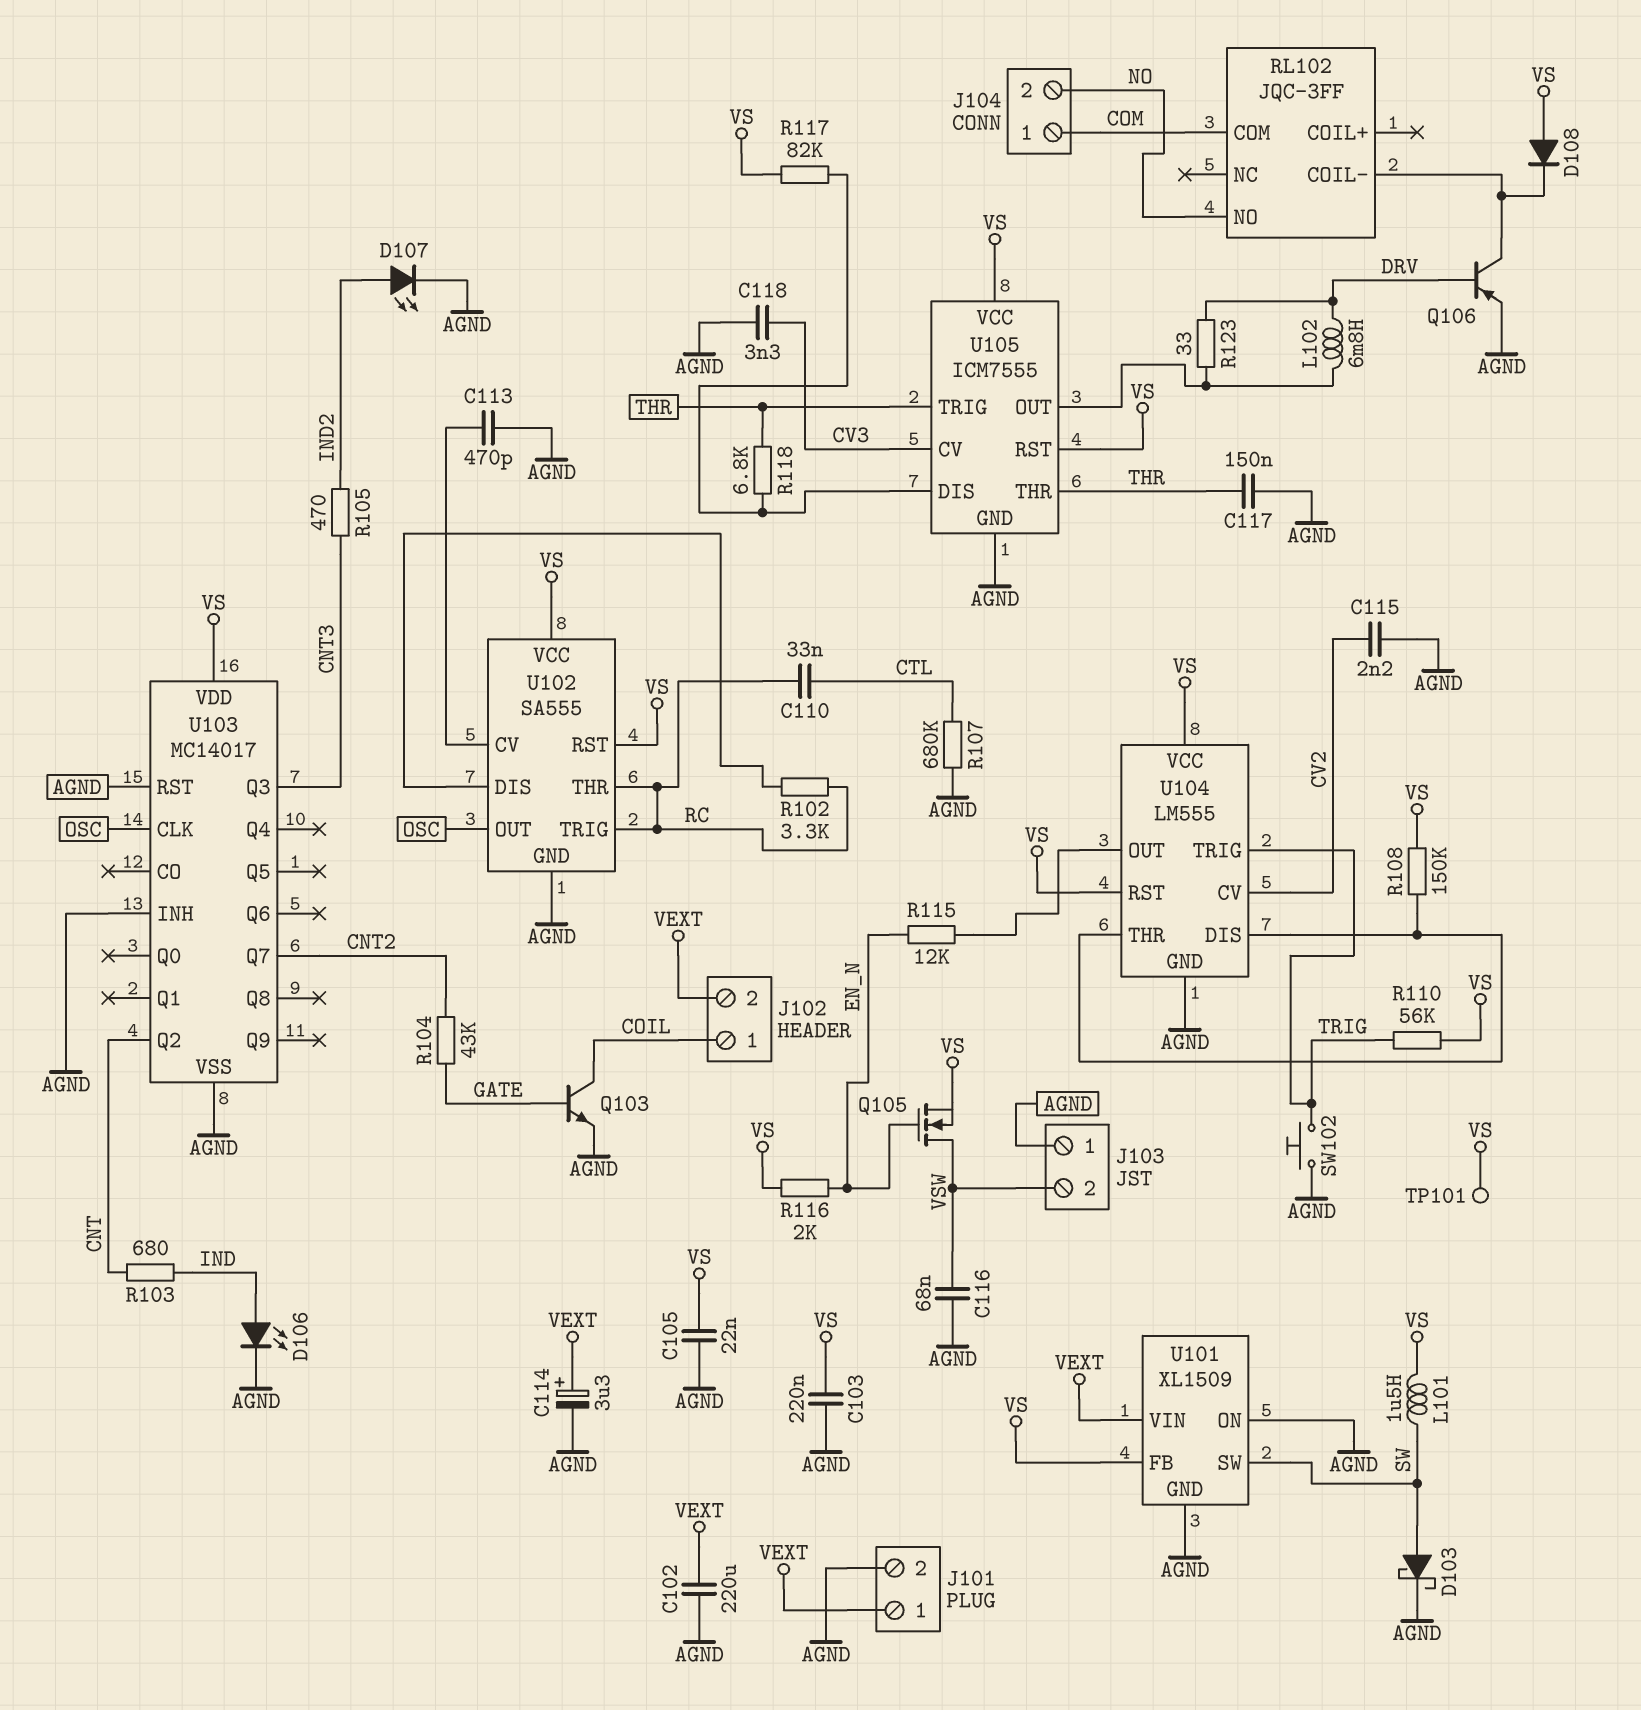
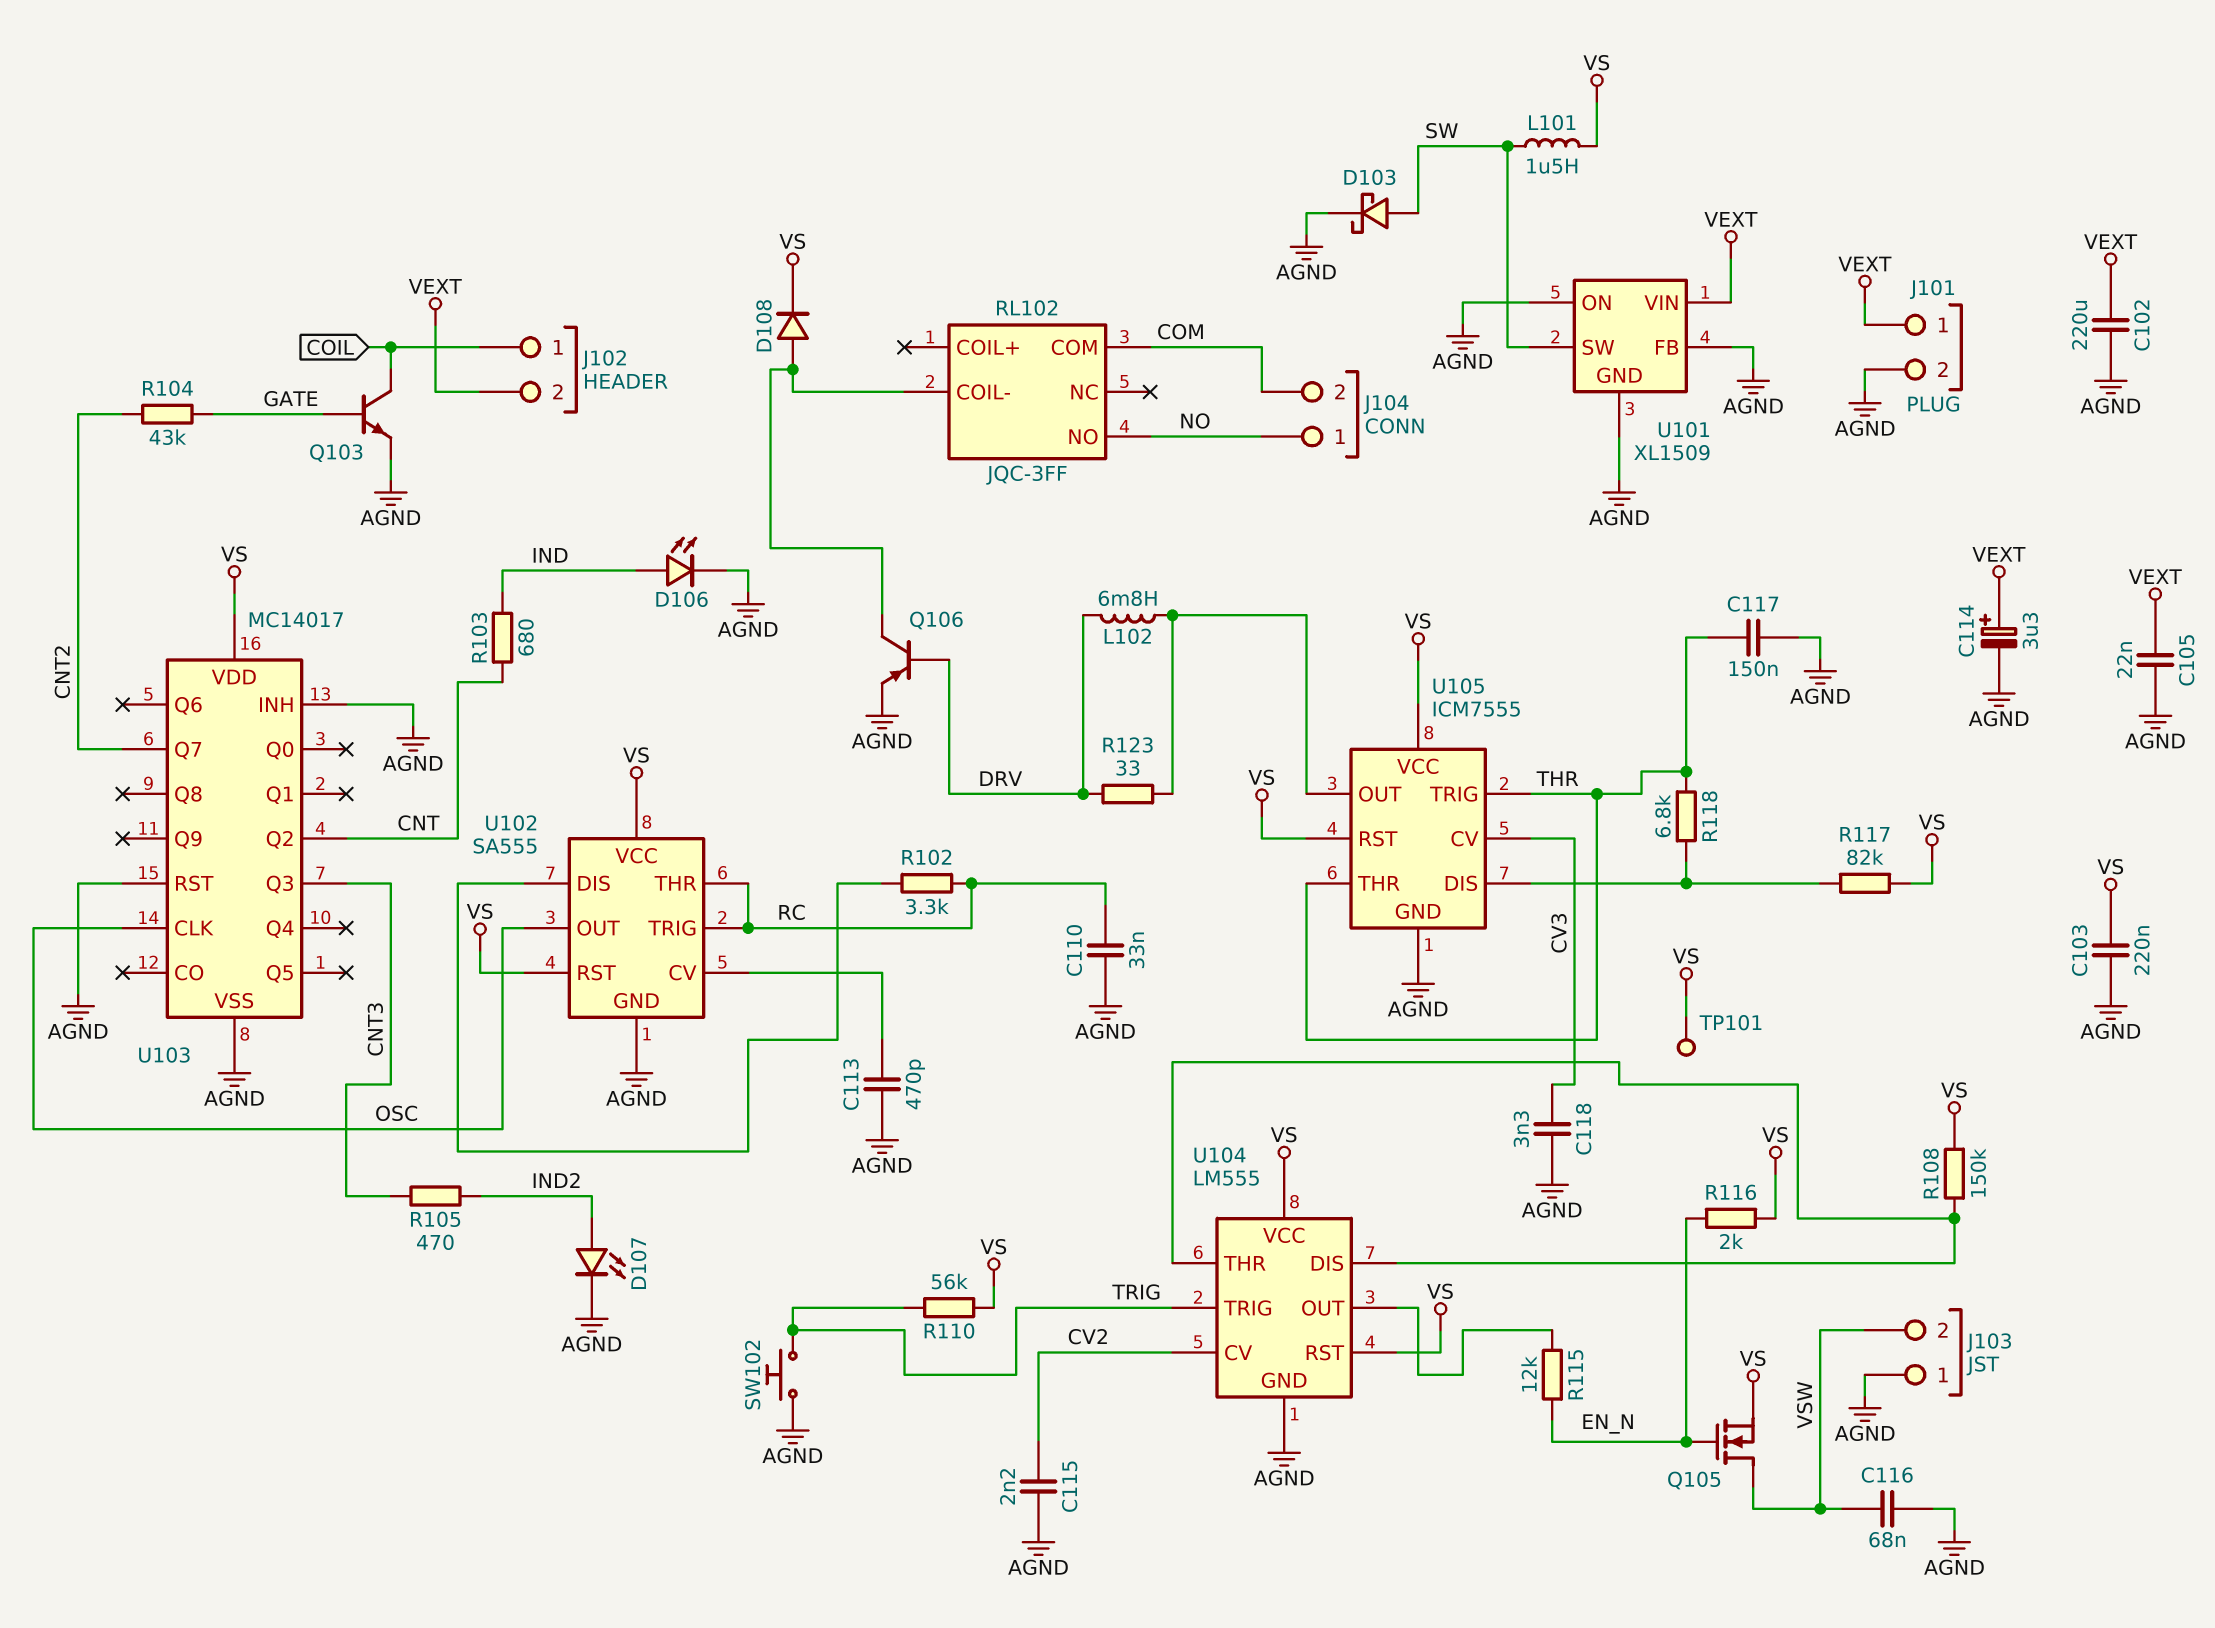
C105: 22nF (AGND, VS) -> 22nF (AGND, VEXT)
C110: 33nF (CTL, RC) -> 33nF (AGND, RC)
D108: diode (A VS, K RL102/COIL-) -> diode (A RL102/COIL-, K VS)
J104 pin 1: COM -> NO
J104 pin 2: NO -> COM
R107: 680k (AGND, CTL) -> none
U101 pin FB: VS -> AGND

